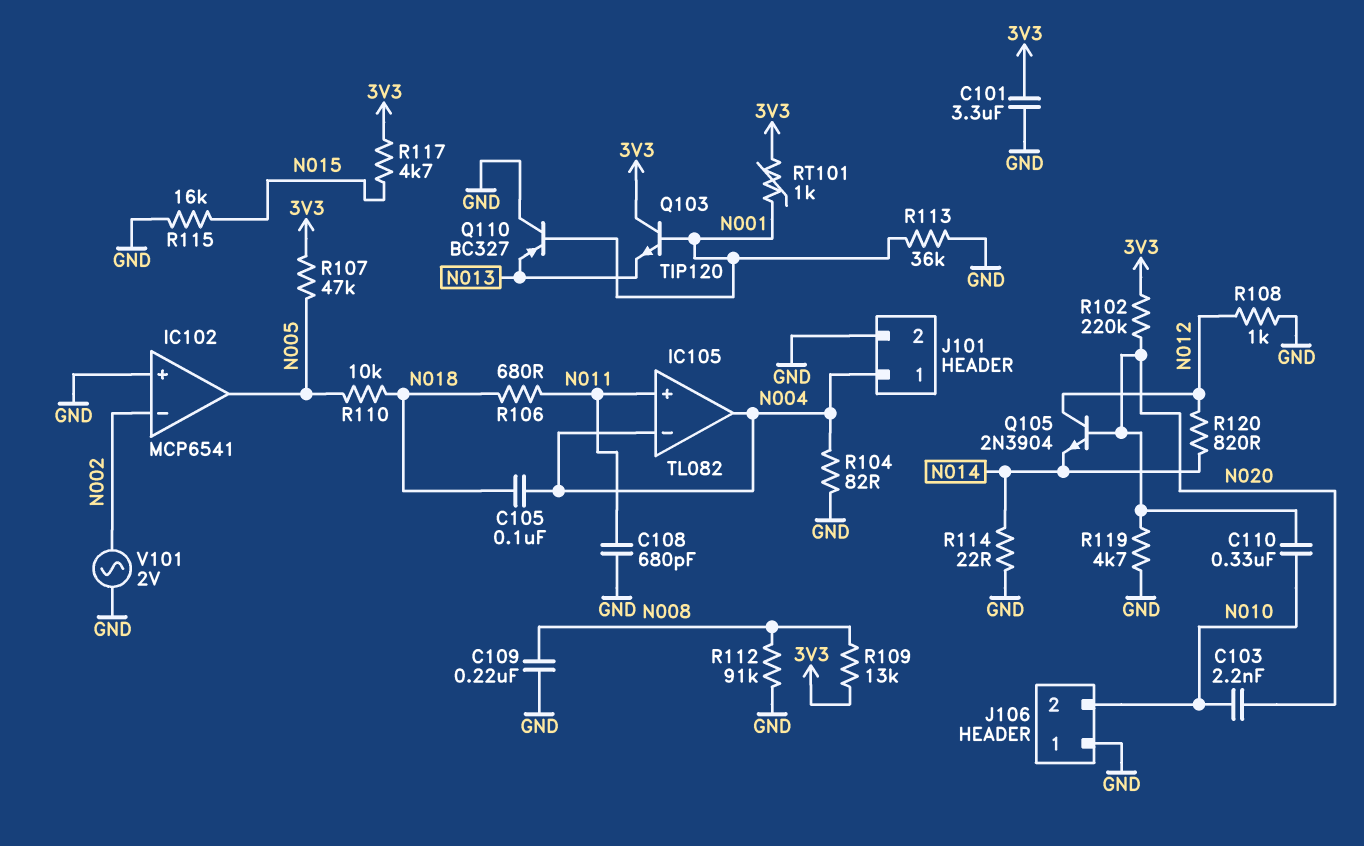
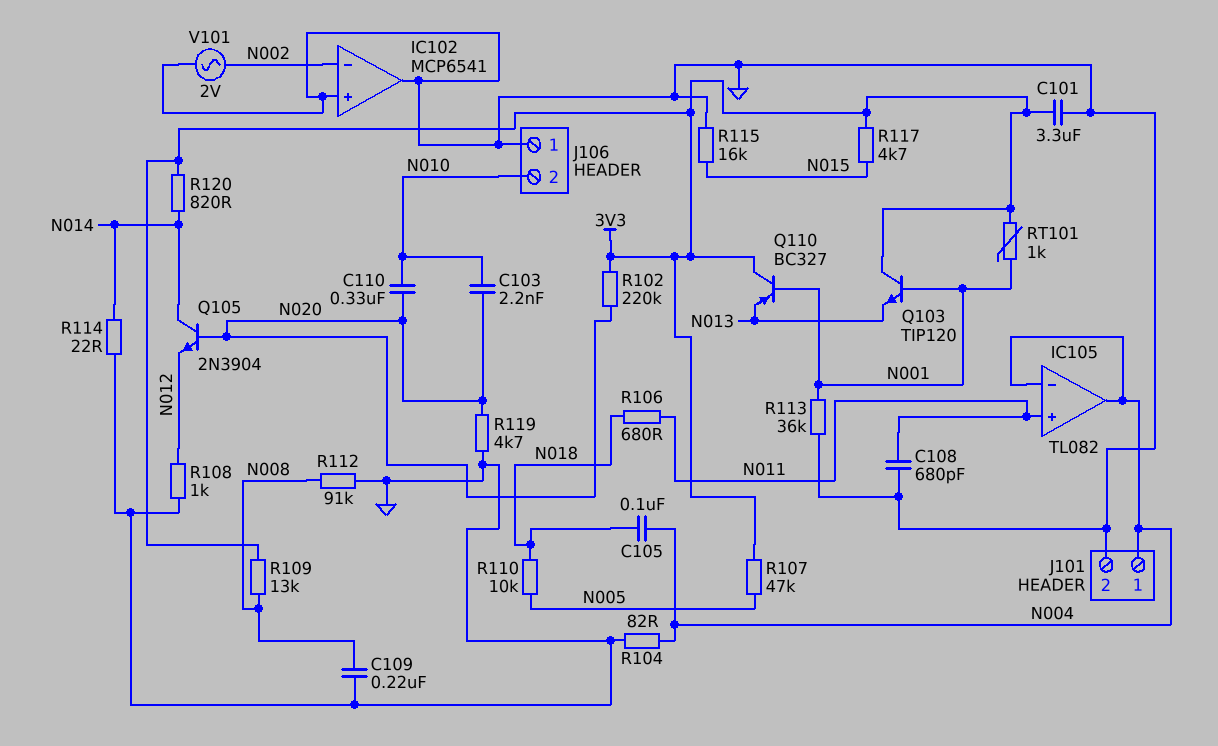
IC102 pin out: N005 -> GND
Q105: NPN 2N3904 (B N020, C N012, E N014) -> NPN 2N3904 (B N020, C N014, E N012)
Q110: PNP BC327 (B N001, C GND, E N013) -> PNP BC327 (B N001, C 3V3, E N013)
R120: 820 (N012, N014) -> 820 (3V3, N014)

